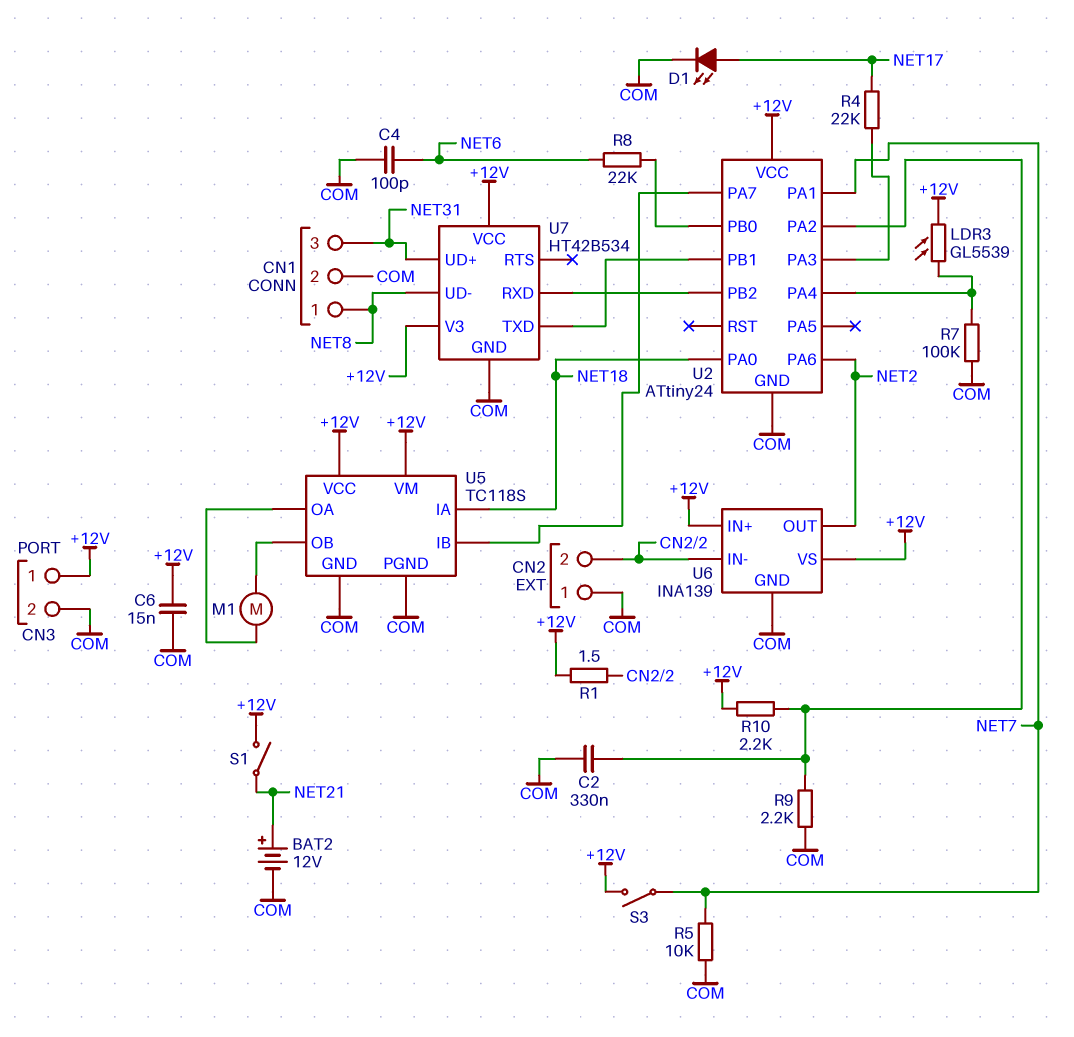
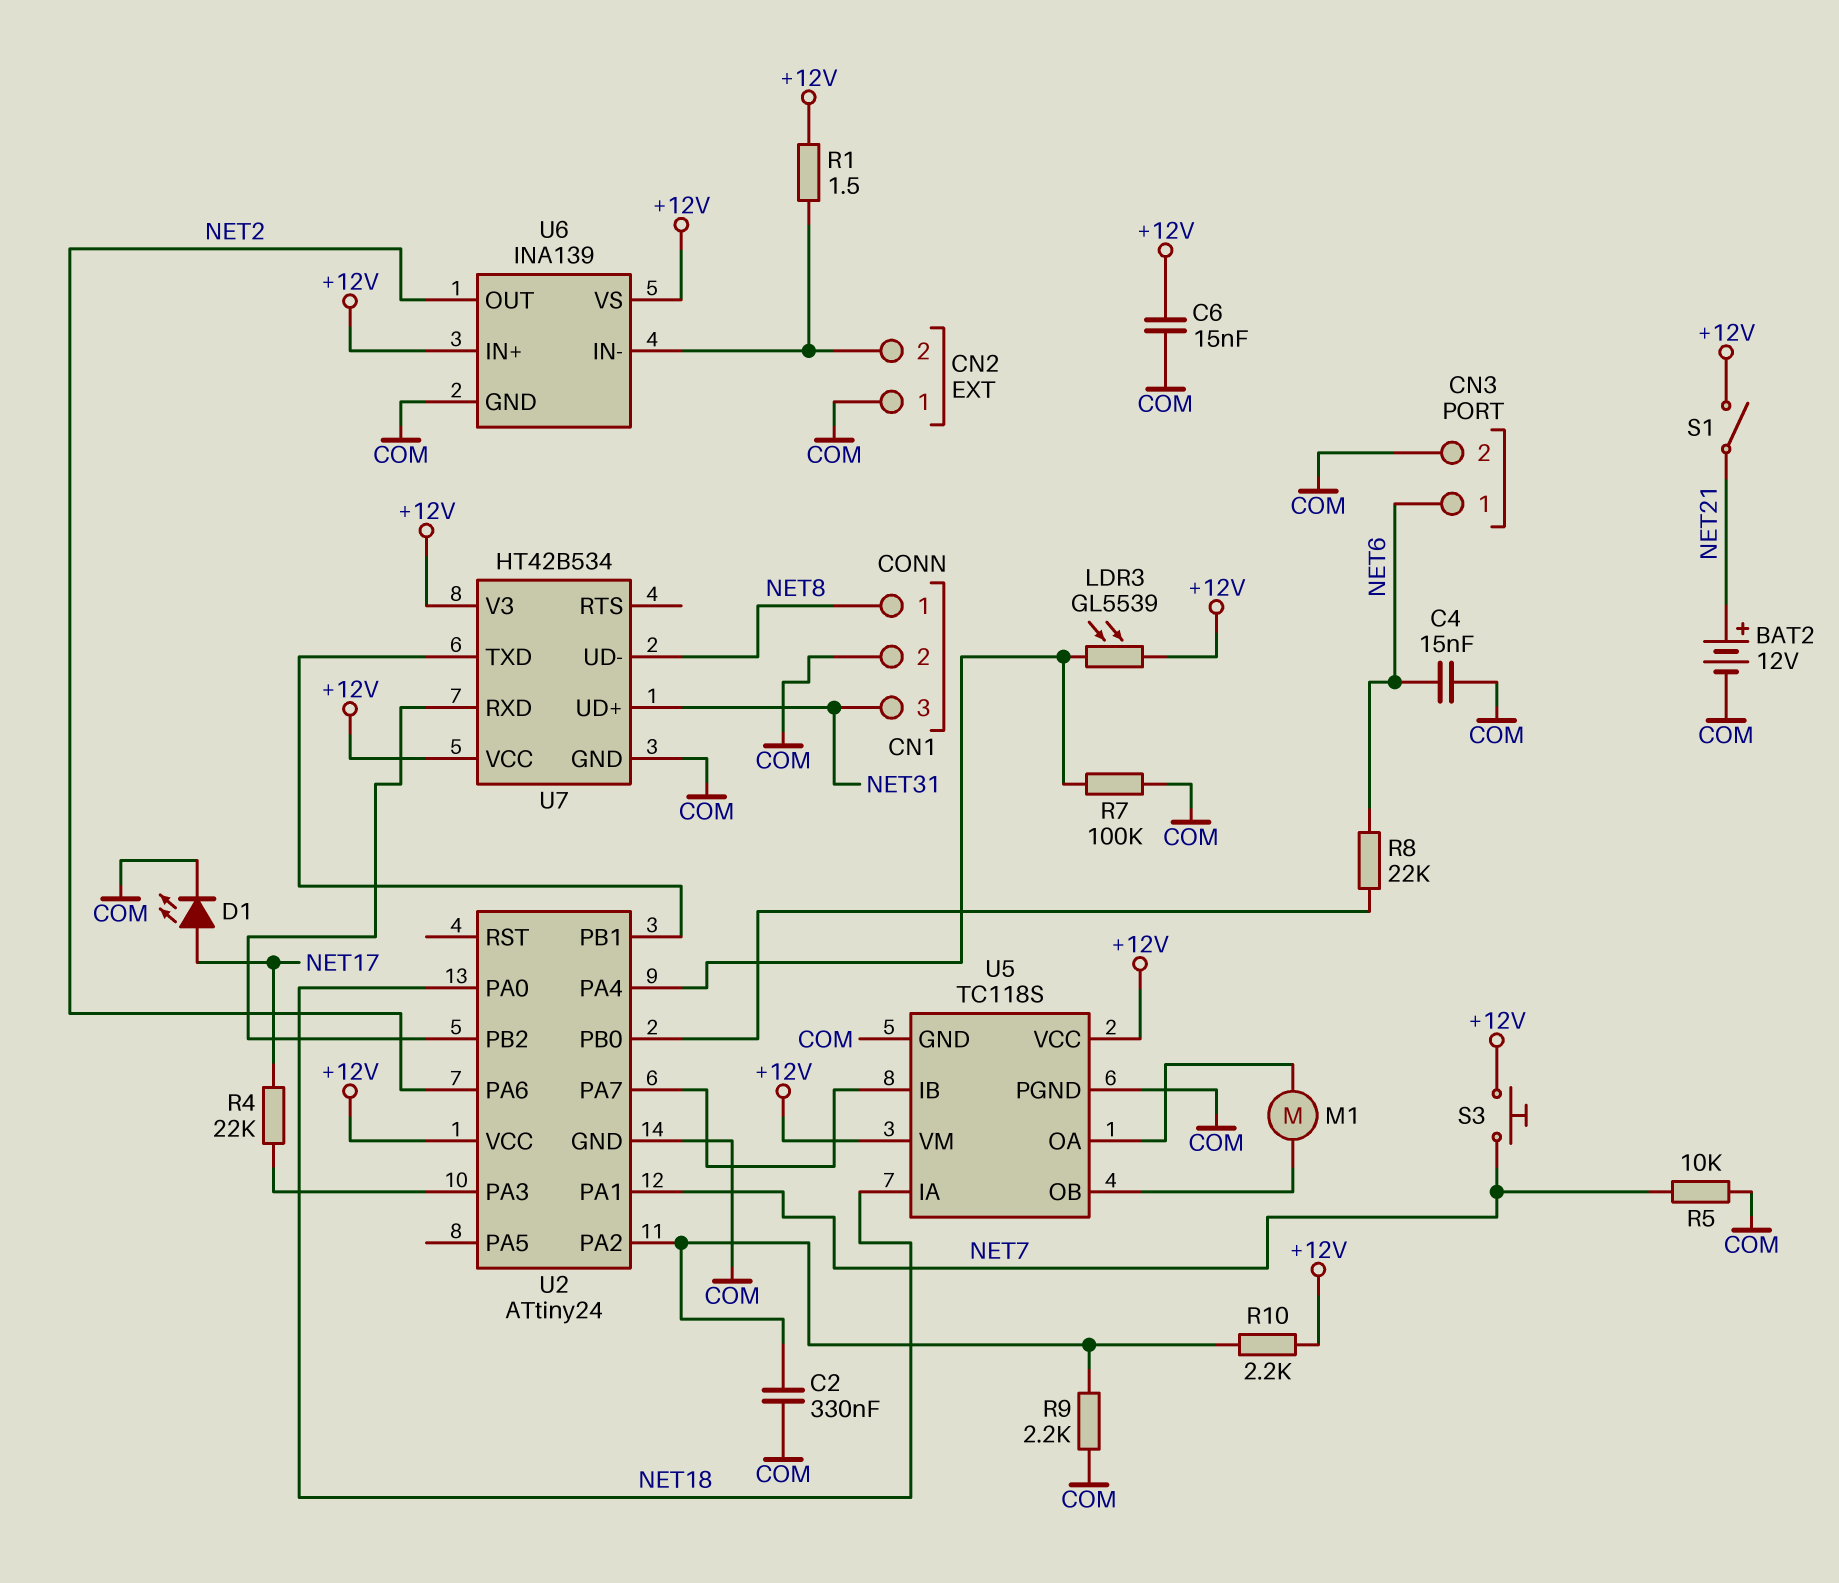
C4: 100pF (COM, NET6) -> 15nF (COM, NET6)
CN3 pin 1: +12V -> NET6
S3: switch (+12V, NET7) -> button (+12V, NET7)

